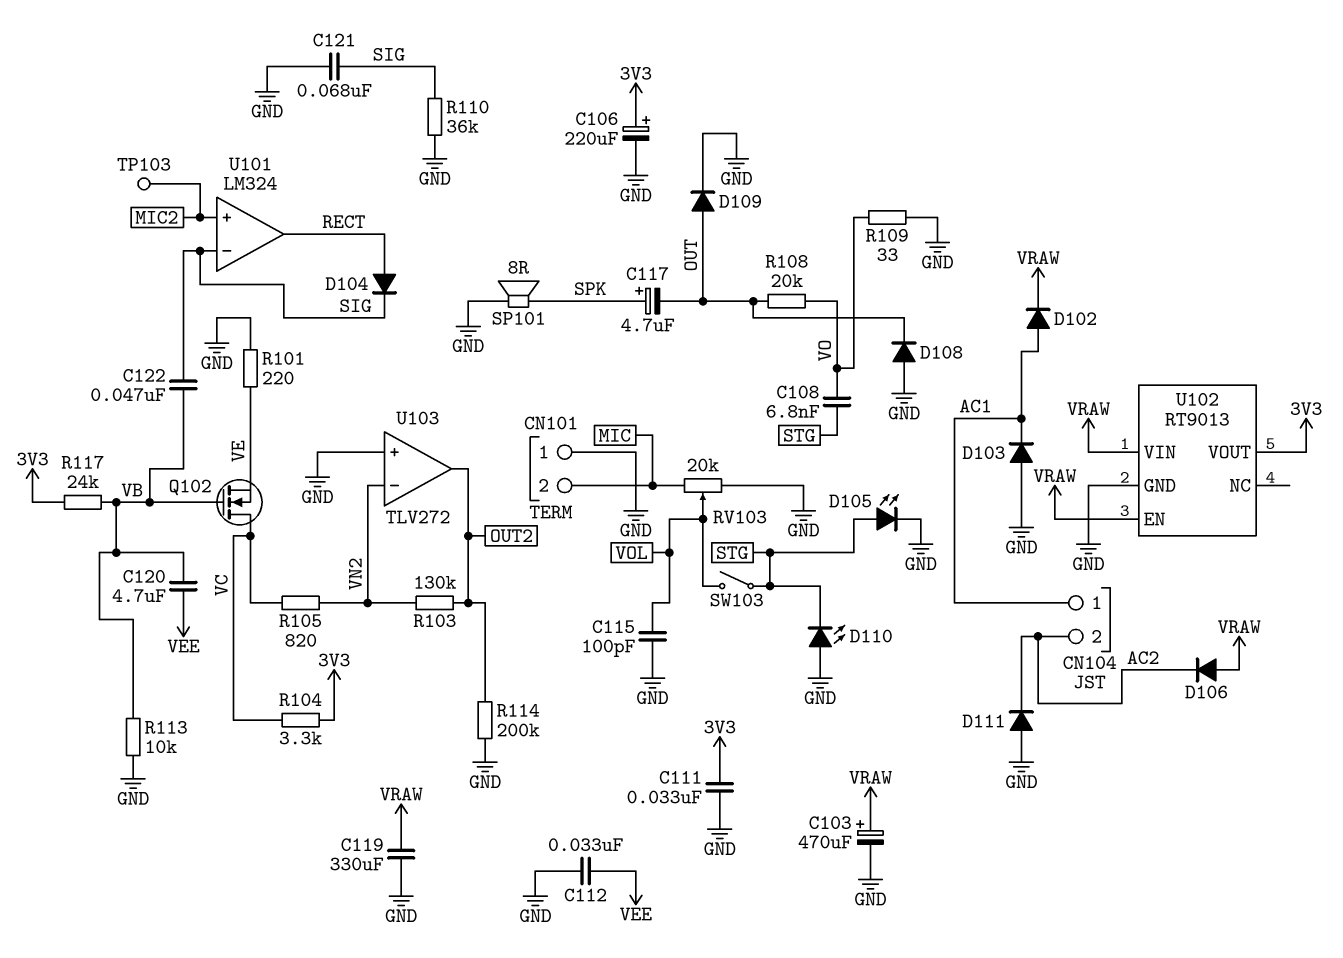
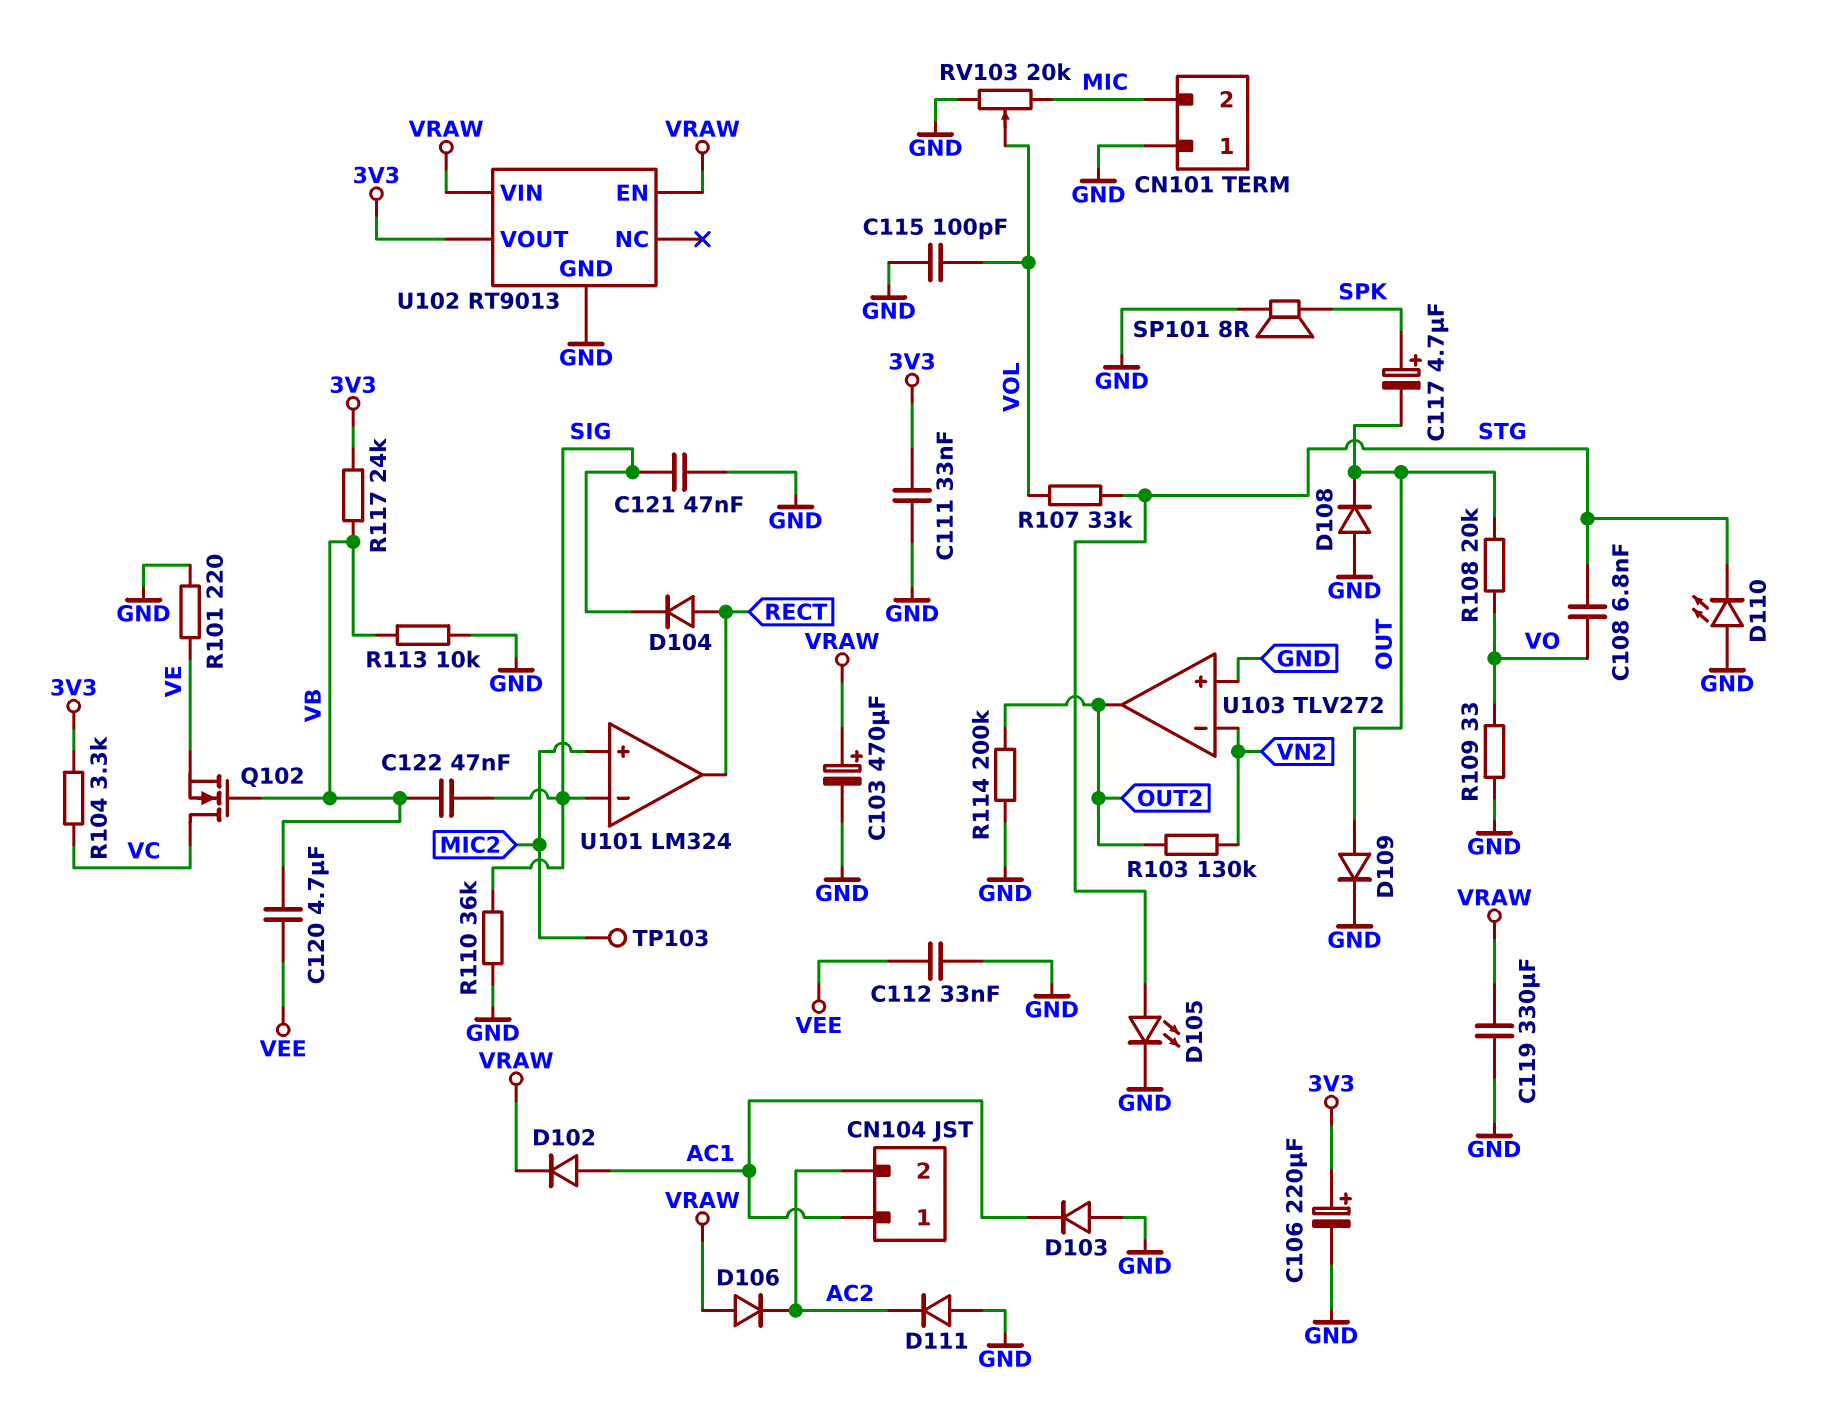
C121: 68nF (GND, SIG) -> 47nF (GND, SIG)
R105: 820 (VC, VN2) -> none
R107: none -> 33k (STG, VOL)
SW103: switch (STG, VOL) -> none

